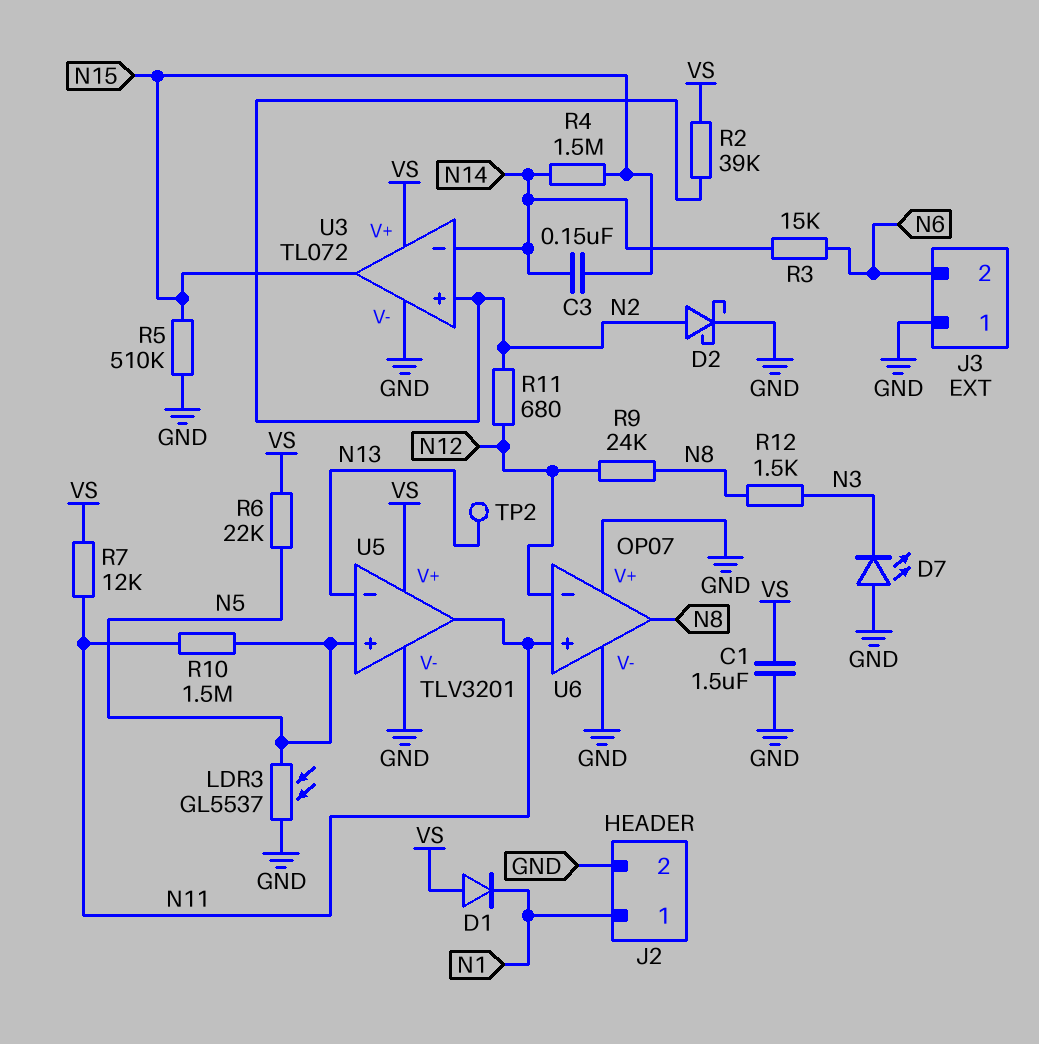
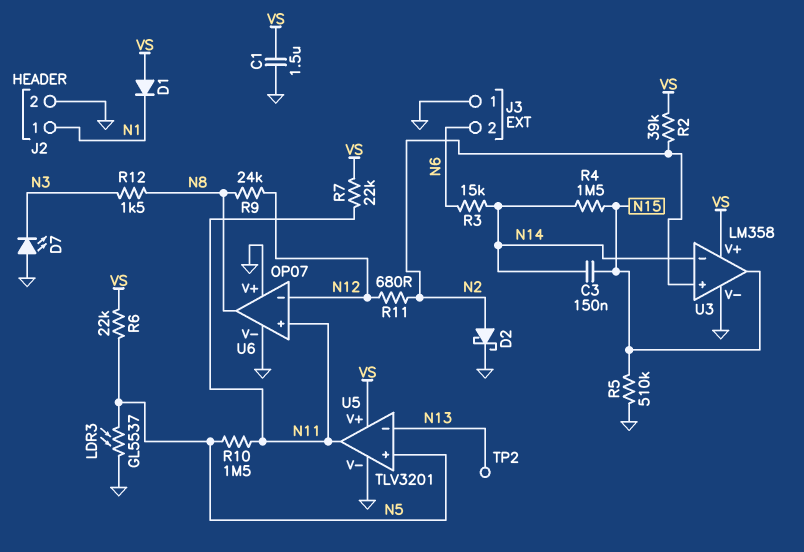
R7: 12k (N11, VS) -> 22k (N11, VS)
U3: TL072 -> LM358

